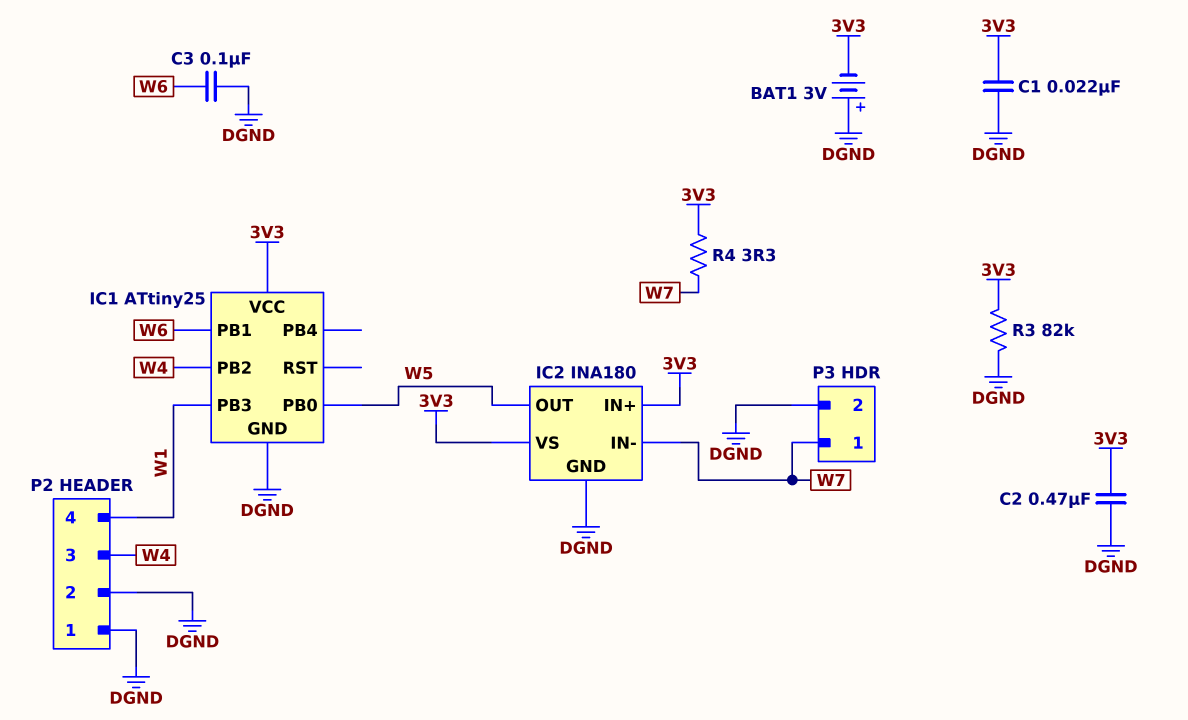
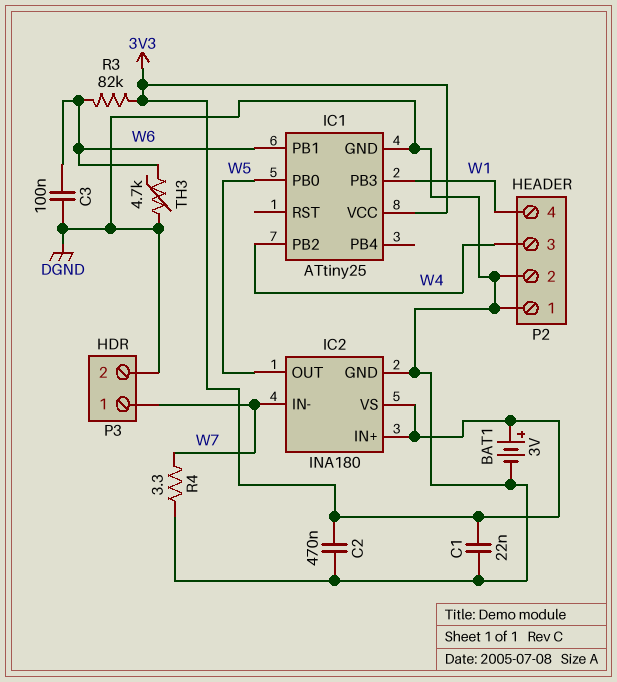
BAT1: 3V (plus DGND, minus 3V3) -> 3V (plus 3V3, minus DGND)
R3: 82k (3V3, DGND) -> 82k (3V3, W6)
R4: 3.3 (3V3, W7) -> 3.3 (DGND, W7)
TH3: none -> 4.7k (DGND, W6)

